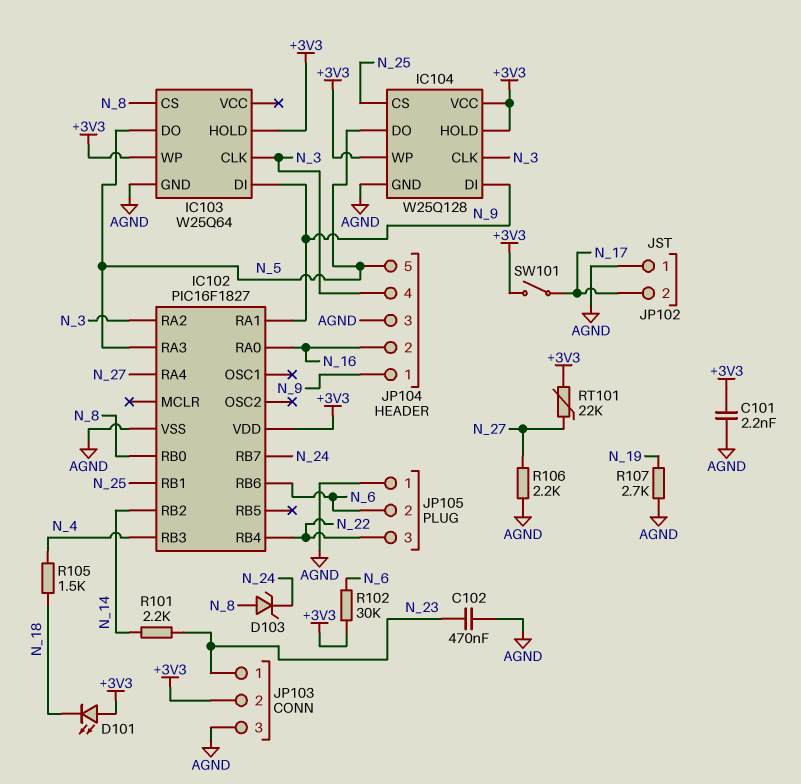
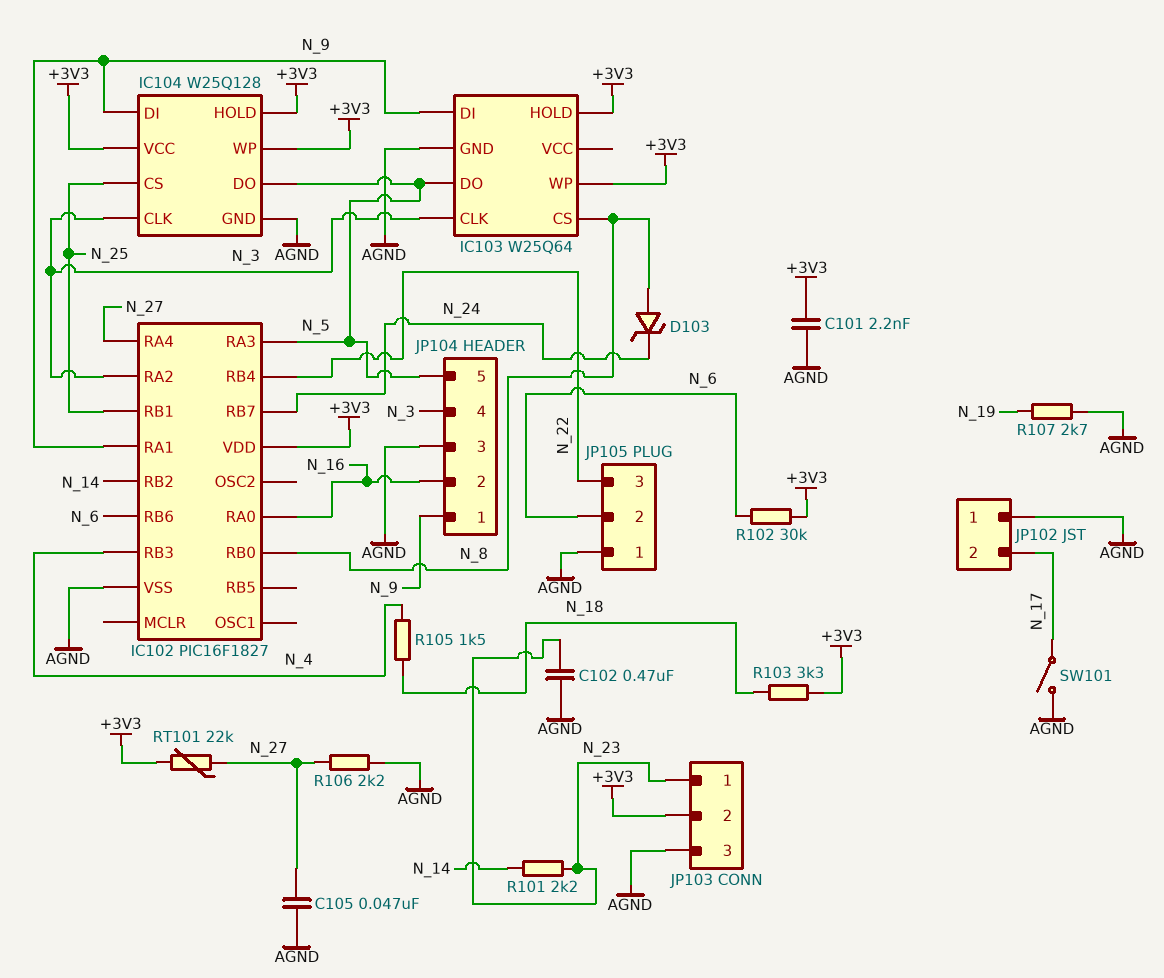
C105: none -> 47nF (AGND, N_27)
D101: LED (A +3V3, K N_18) -> none
R103: none -> 3.3k (+3V3, N_18)
SW101: switch (+3V3, N_17) -> switch (AGND, N_17)

